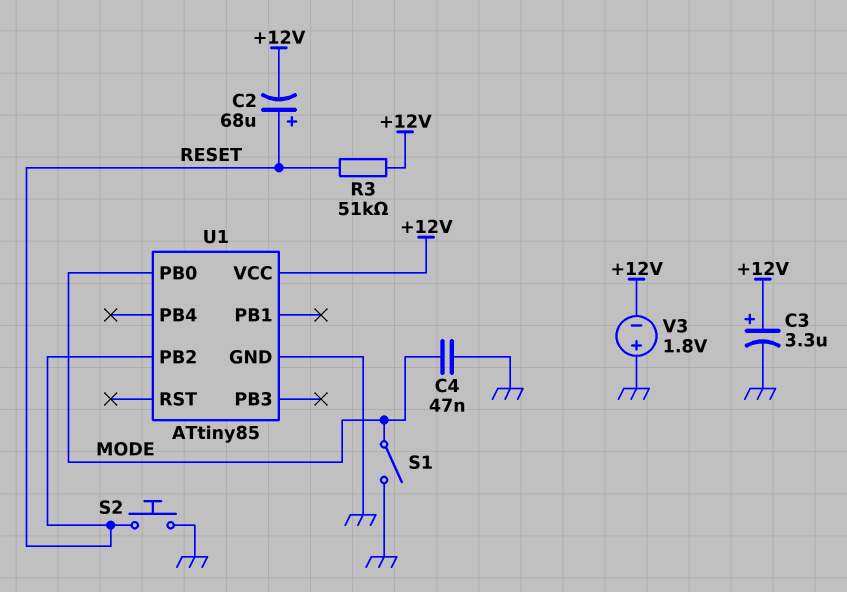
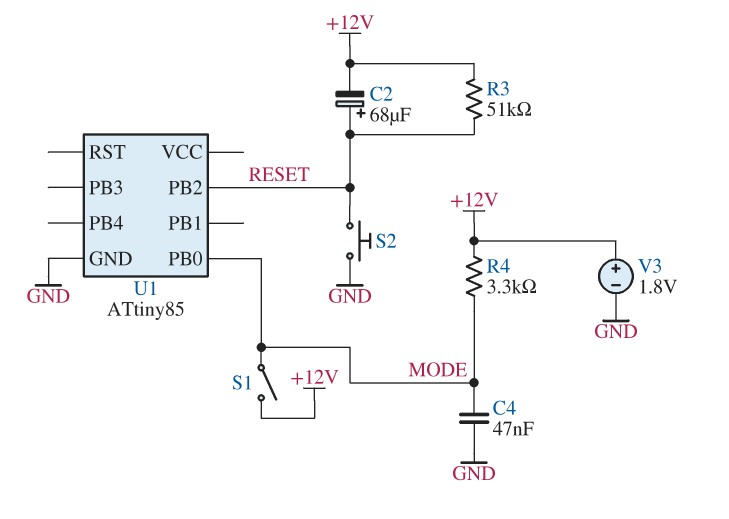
C3: 3.3uF (plus +12V, minus GND) -> none
R4: none -> 3.3k (+12V, MODE)
S1: switch (GND, MODE) -> switch (+12V, MODE)
U1 pin VCC: +12V -> none
V3: 1.8V (plus GND, minus +12V) -> 1.8V (plus +12V, minus GND)

